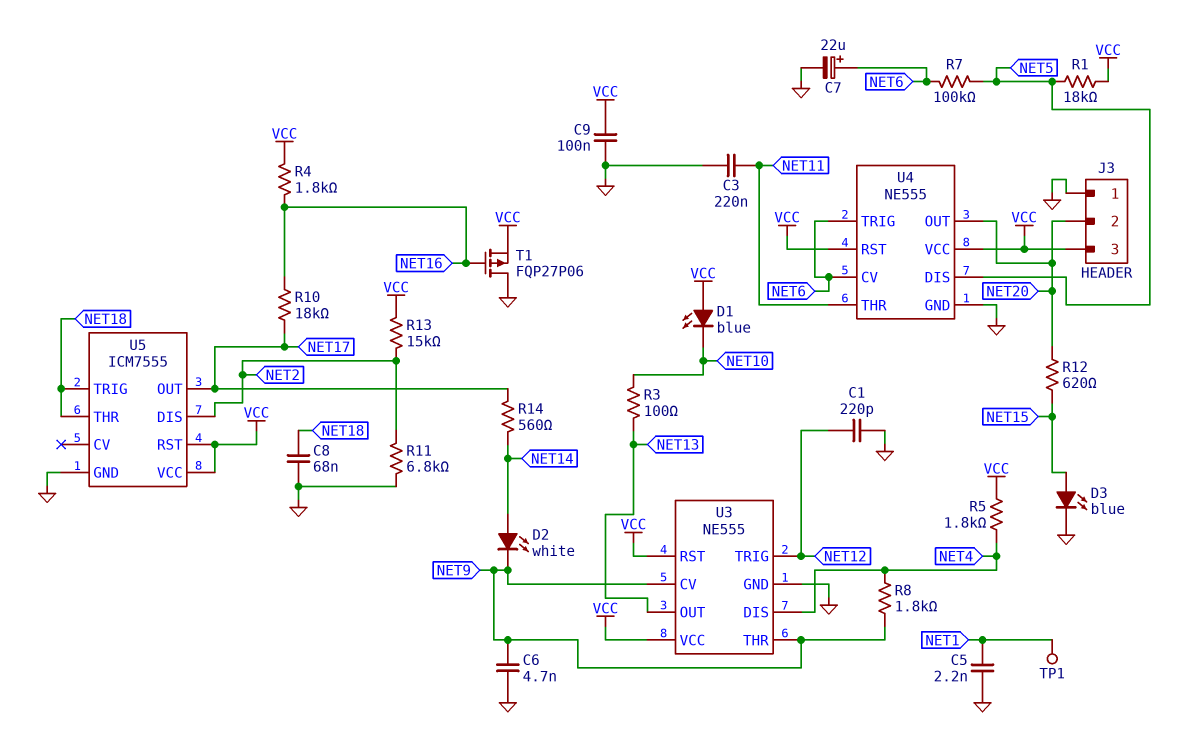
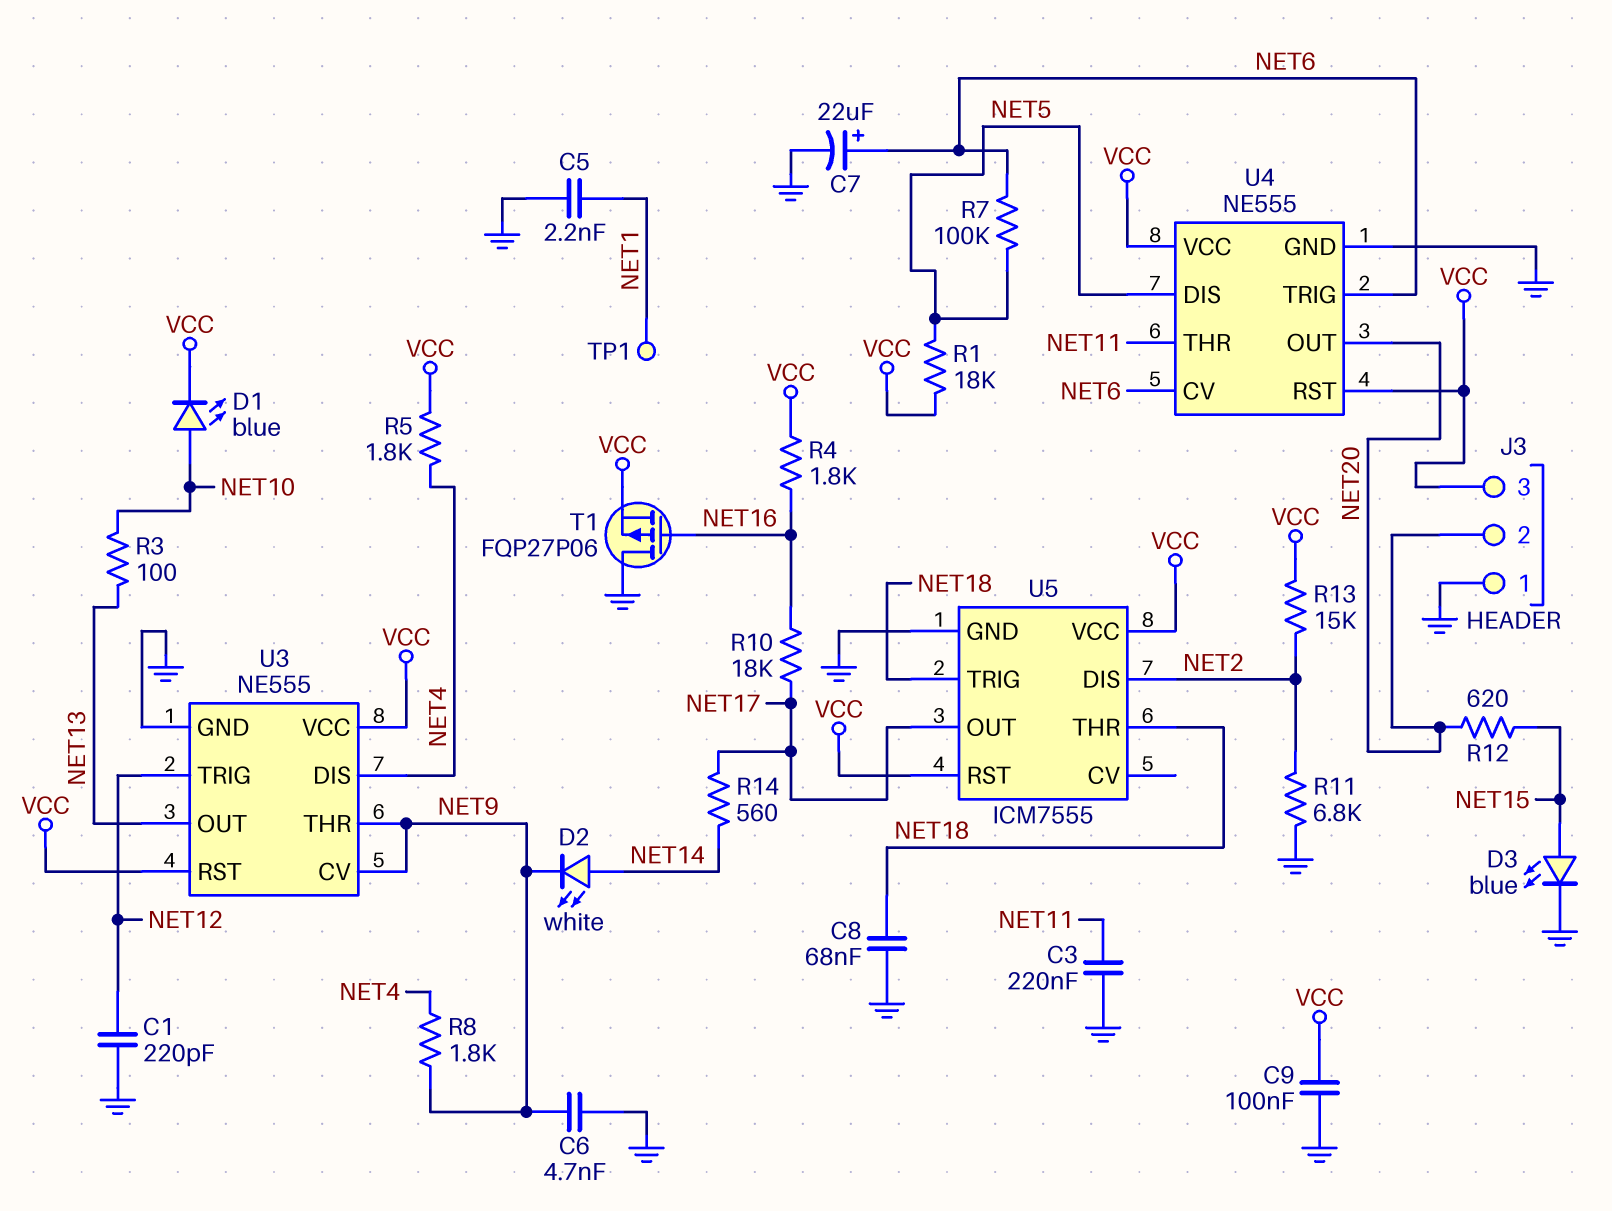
D1: LED blue (A VCC, K NET10) -> LED blue (A NET10, K VCC)

